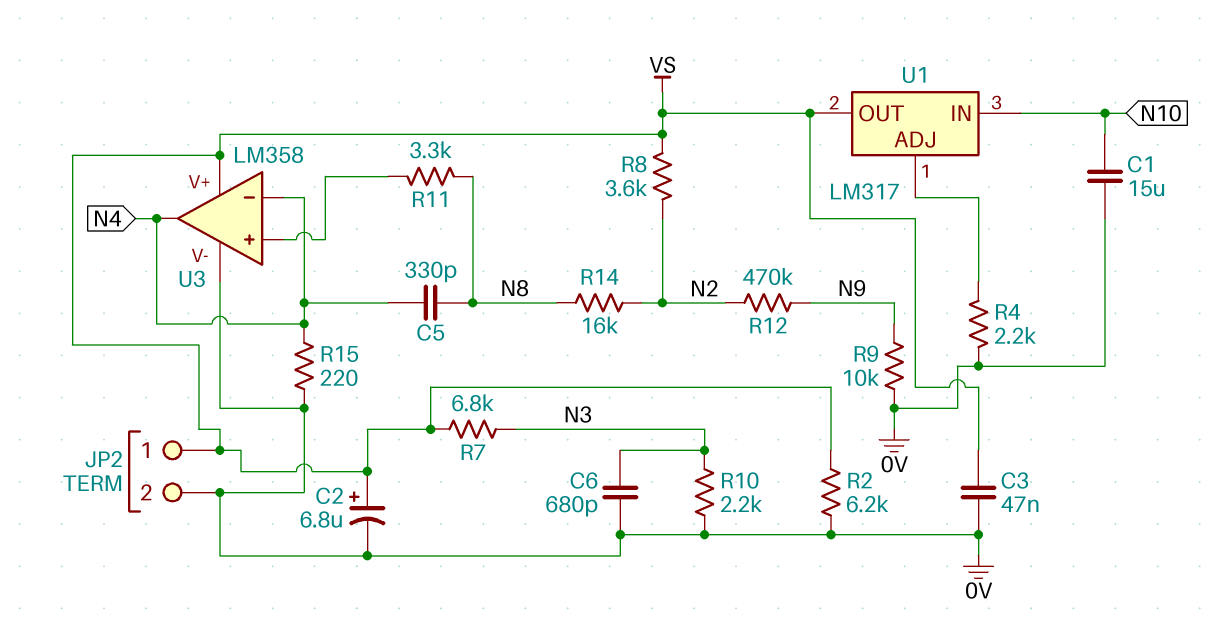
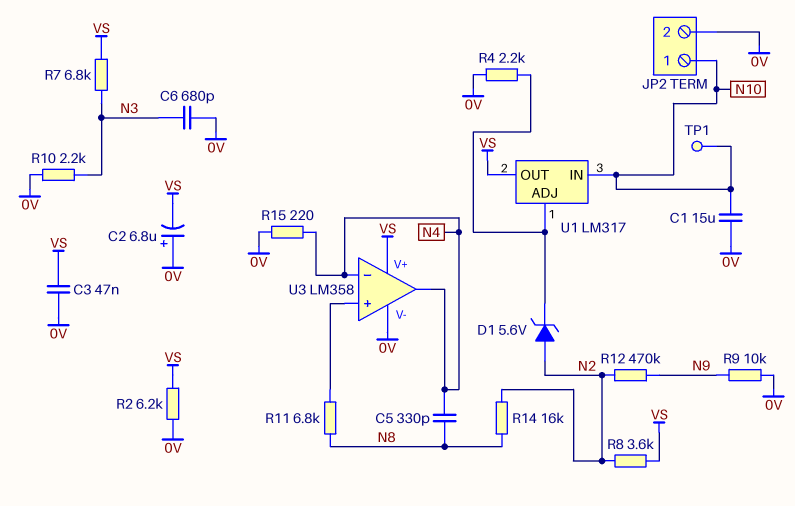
C2: 6.8uF (plus VS, minus 0V) -> 6.8uF (plus 0V, minus VS)
D1: none -> zener 5.6V (A N2, K U1/ADJ)
JP2 pin 1: VS -> N10
R11: 3.3k (N8, U3/in+) -> 6.8k (N8, U3/in+)
TP1: none -> test point (N10)

